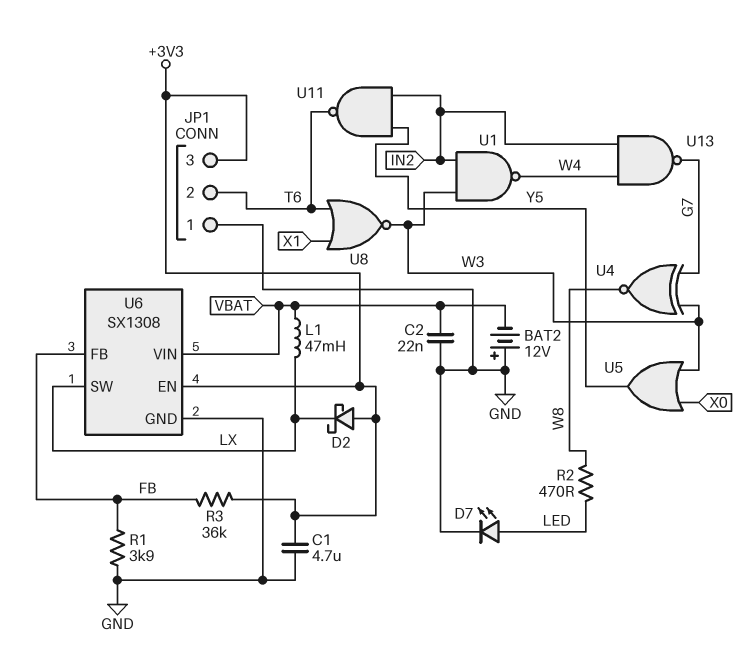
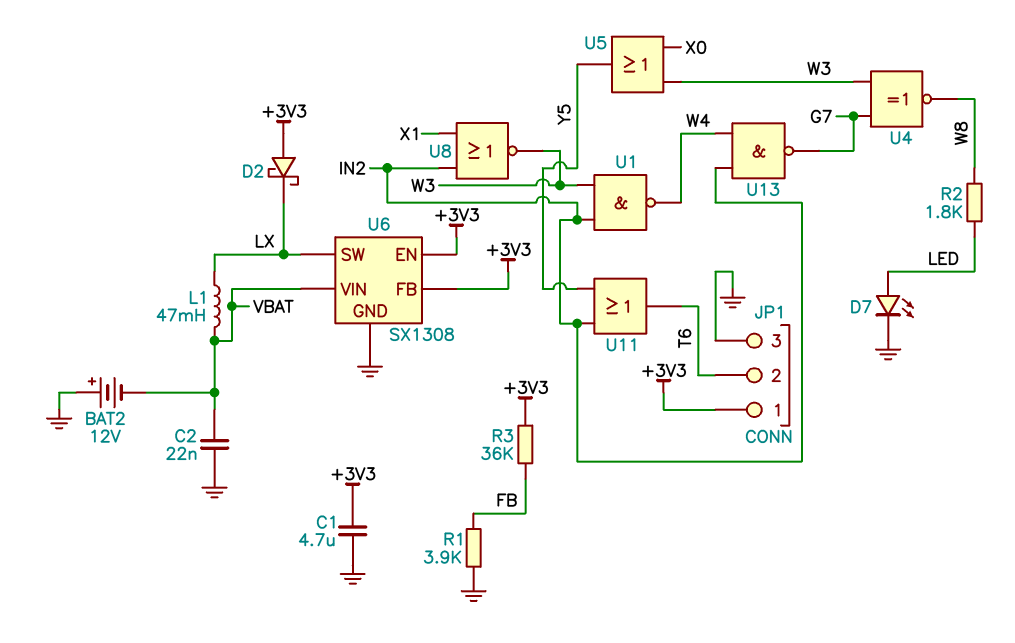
JP1 pin 1: GND -> +3V3
JP1 pin 3: +3V3 -> GND
R2: 470 (LED, W8) -> 1.8k (LED, W8)
U6 pin FB: FB -> +3V3
U8: NOR (in T6, in X1, out W3) -> NOR (in IN2, in X1, out W3)
U11: NAND (in IN2, in Y5, out T6) -> OR (in IN2, in Y5, out T6)

